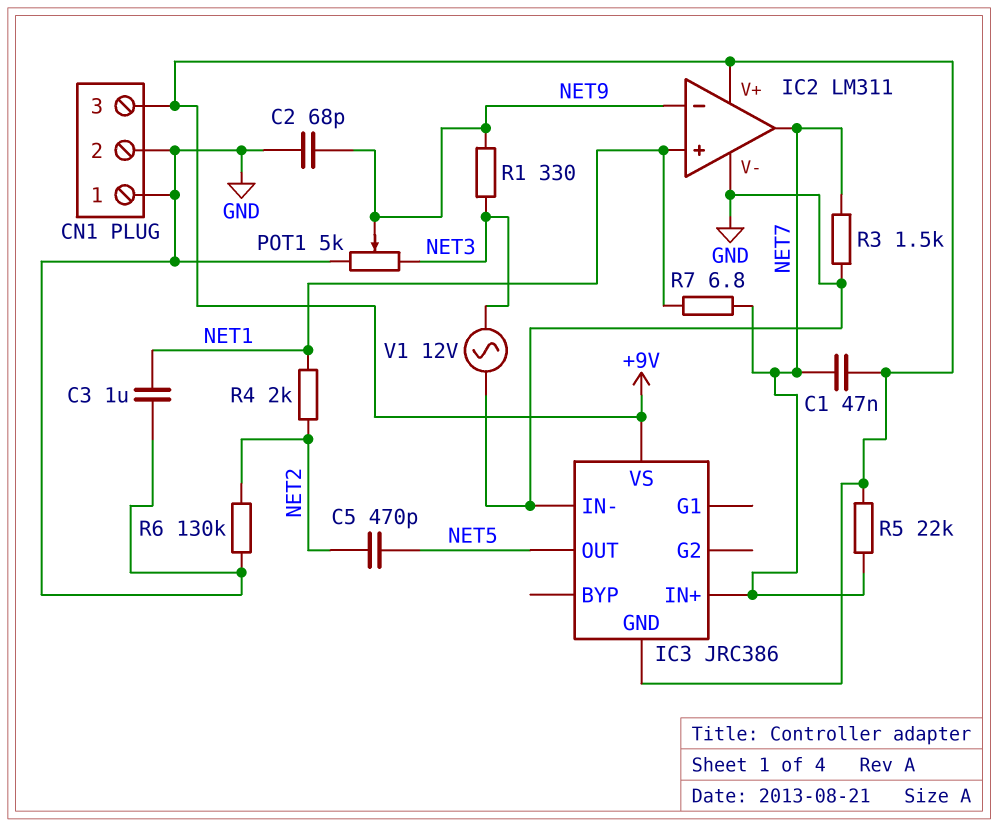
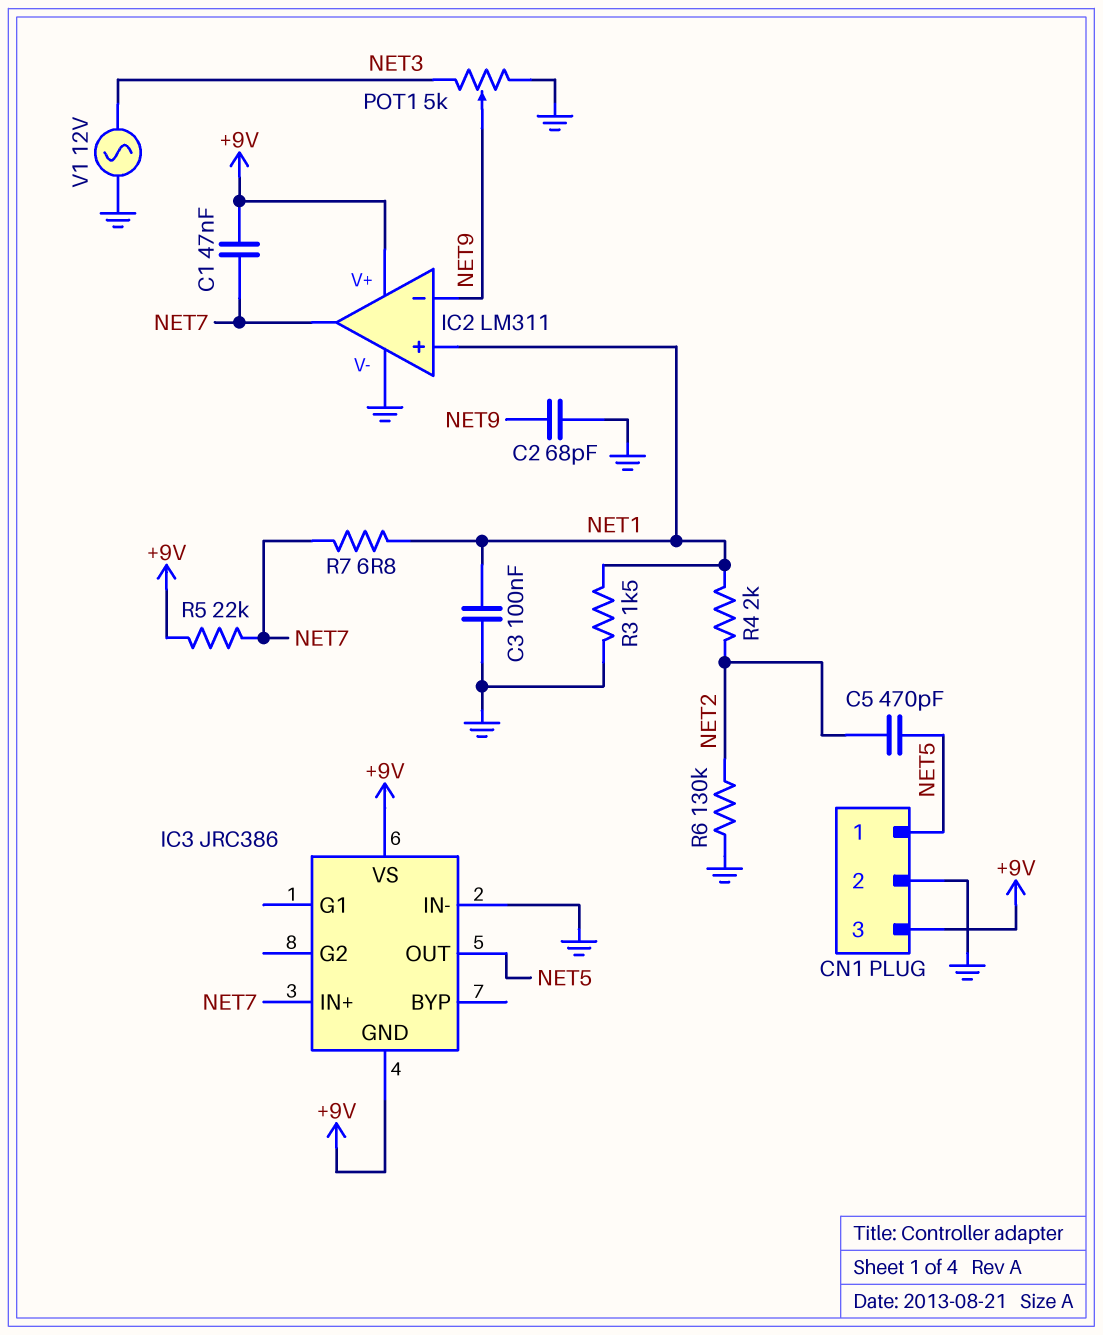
C3: 1uF (GND, NET1) -> 100nF (GND, NET1)
CN1 pin 1: GND -> NET5
R1: 330 (NET3, NET9) -> none
R3: 1.5k (GND, NET7) -> 1.5k (GND, NET1)

